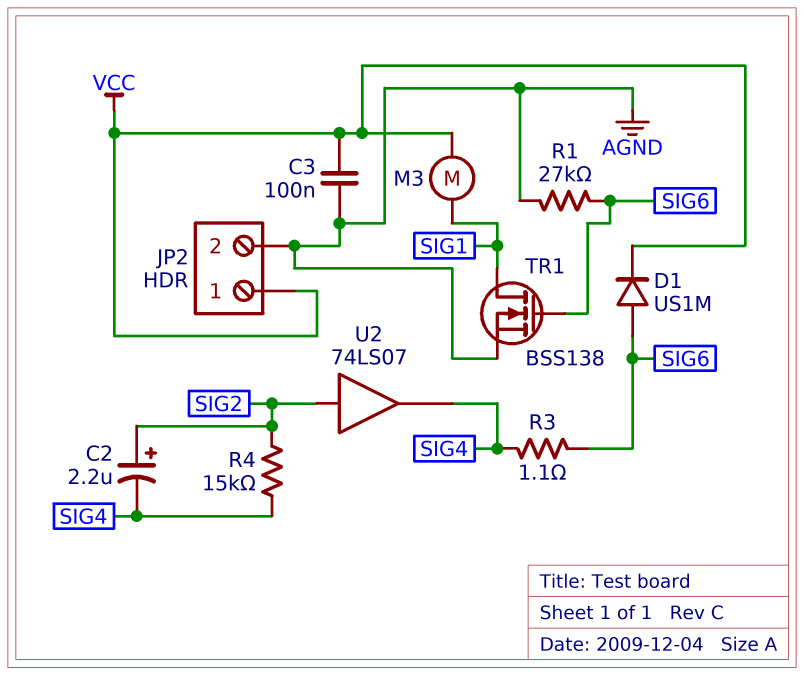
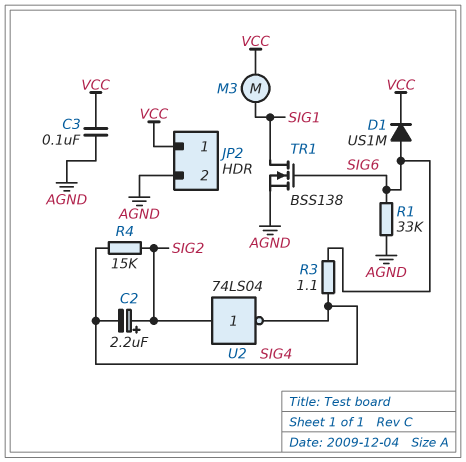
R1: 27k (AGND, SIG6) -> 33k (AGND, SIG6)
U2: buffer 74LS07 (in SIG2, out SIG4) -> NOT 74LS04 (in SIG2, out SIG4)

